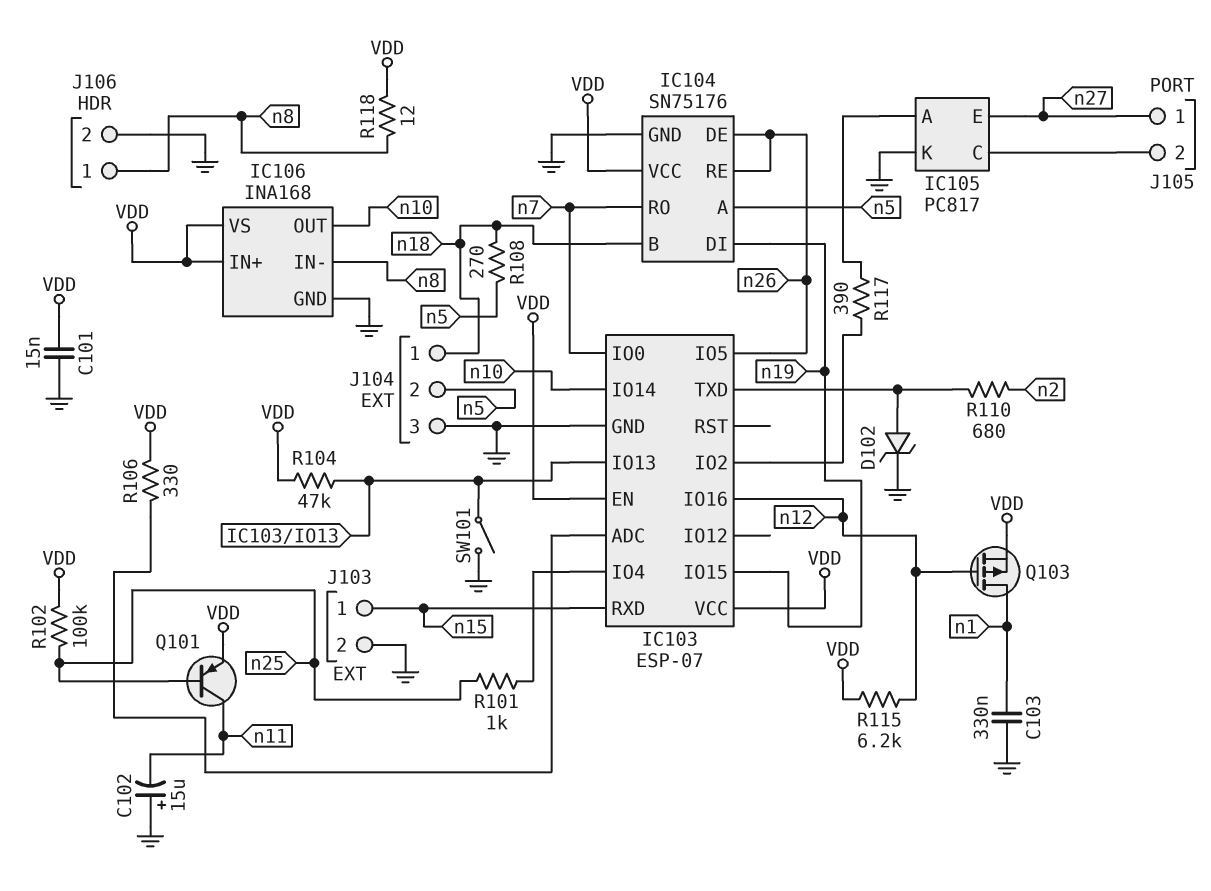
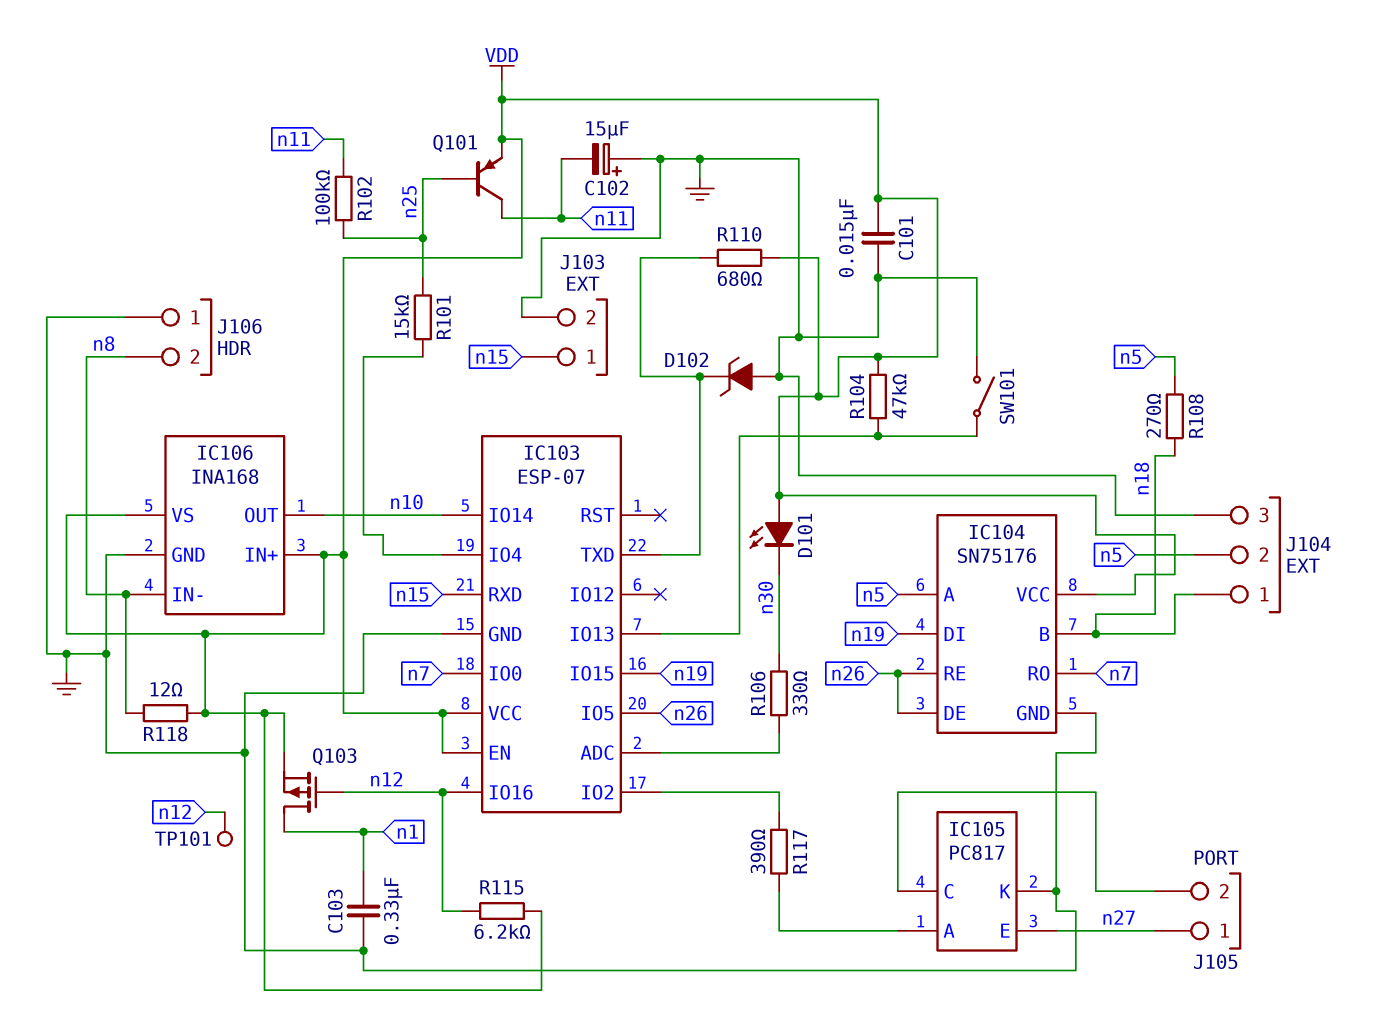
D101: none -> LED (A VDD, K n30)
D102: zener (A IC103/TXD, K GND) -> zener (A GND, K IC103/TXD)
J106 pin 1: n8 -> GND
J106 pin 2: GND -> n8
R101: 1k (IC103/IO4, n25) -> 15k (IC103/IO4, n25)
R102: 100k (VDD, n25) -> 100k (n11, n25)
R106: 330 (IC103/ADC, VDD) -> 330 (IC103/ADC, n30)
R110: 680 (IC103/TXD, n2) -> 680 (IC103/TXD, VDD)
TP101: none -> test point (n12)

